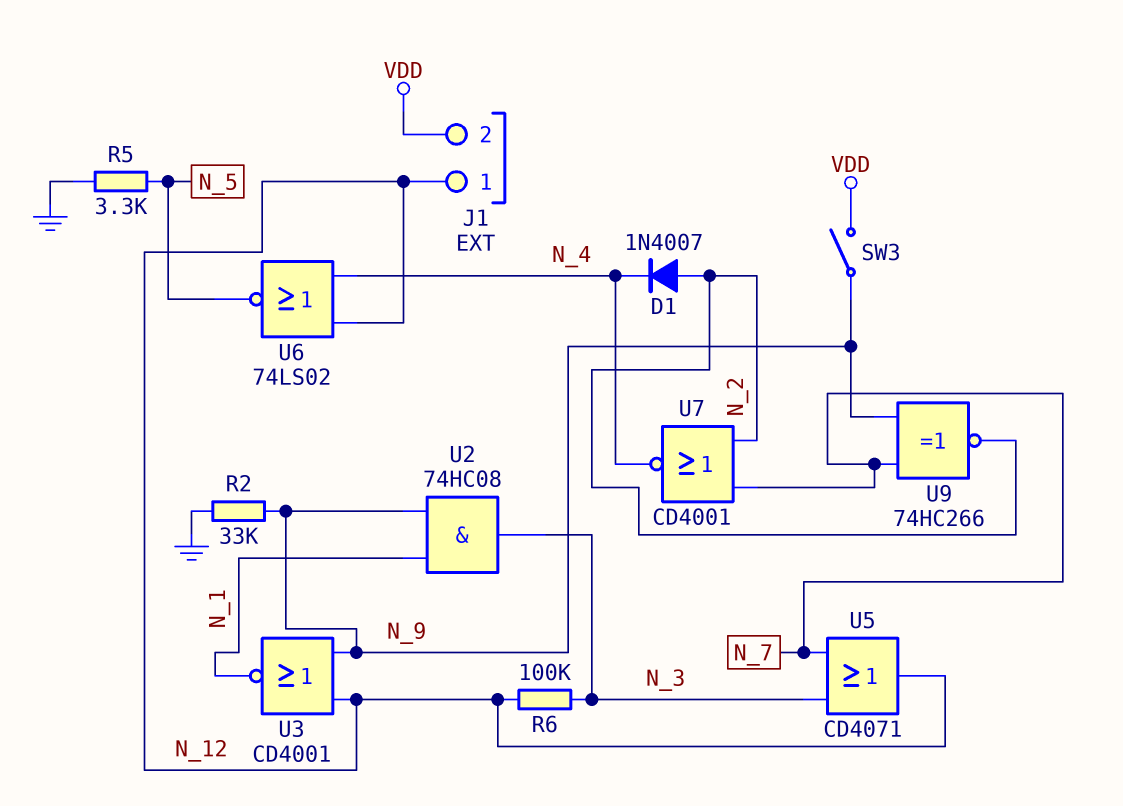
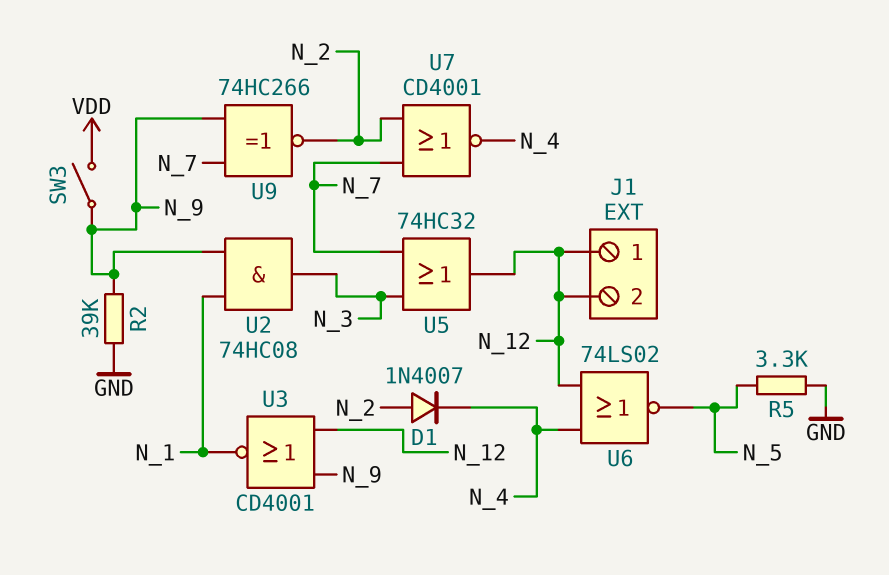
J1 pin 2: VDD -> N_12
R2: 33k (GND, N_9) -> 39k (GND, N_9)
R6: 100k (N_3, N_12) -> none
U5: OR CD4071 (in N_3, in N_7, out N_12) -> OR 74HC32 (in N_3, in N_7, out N_12)

